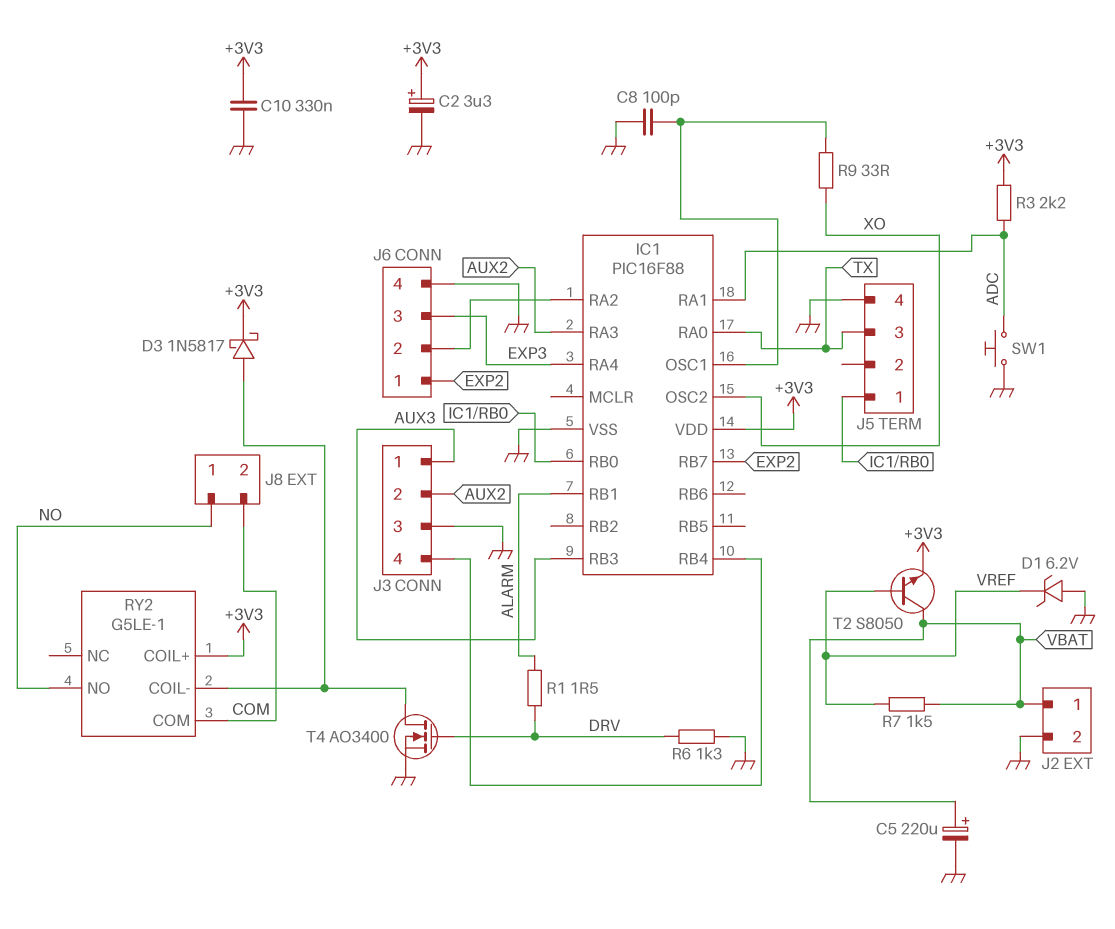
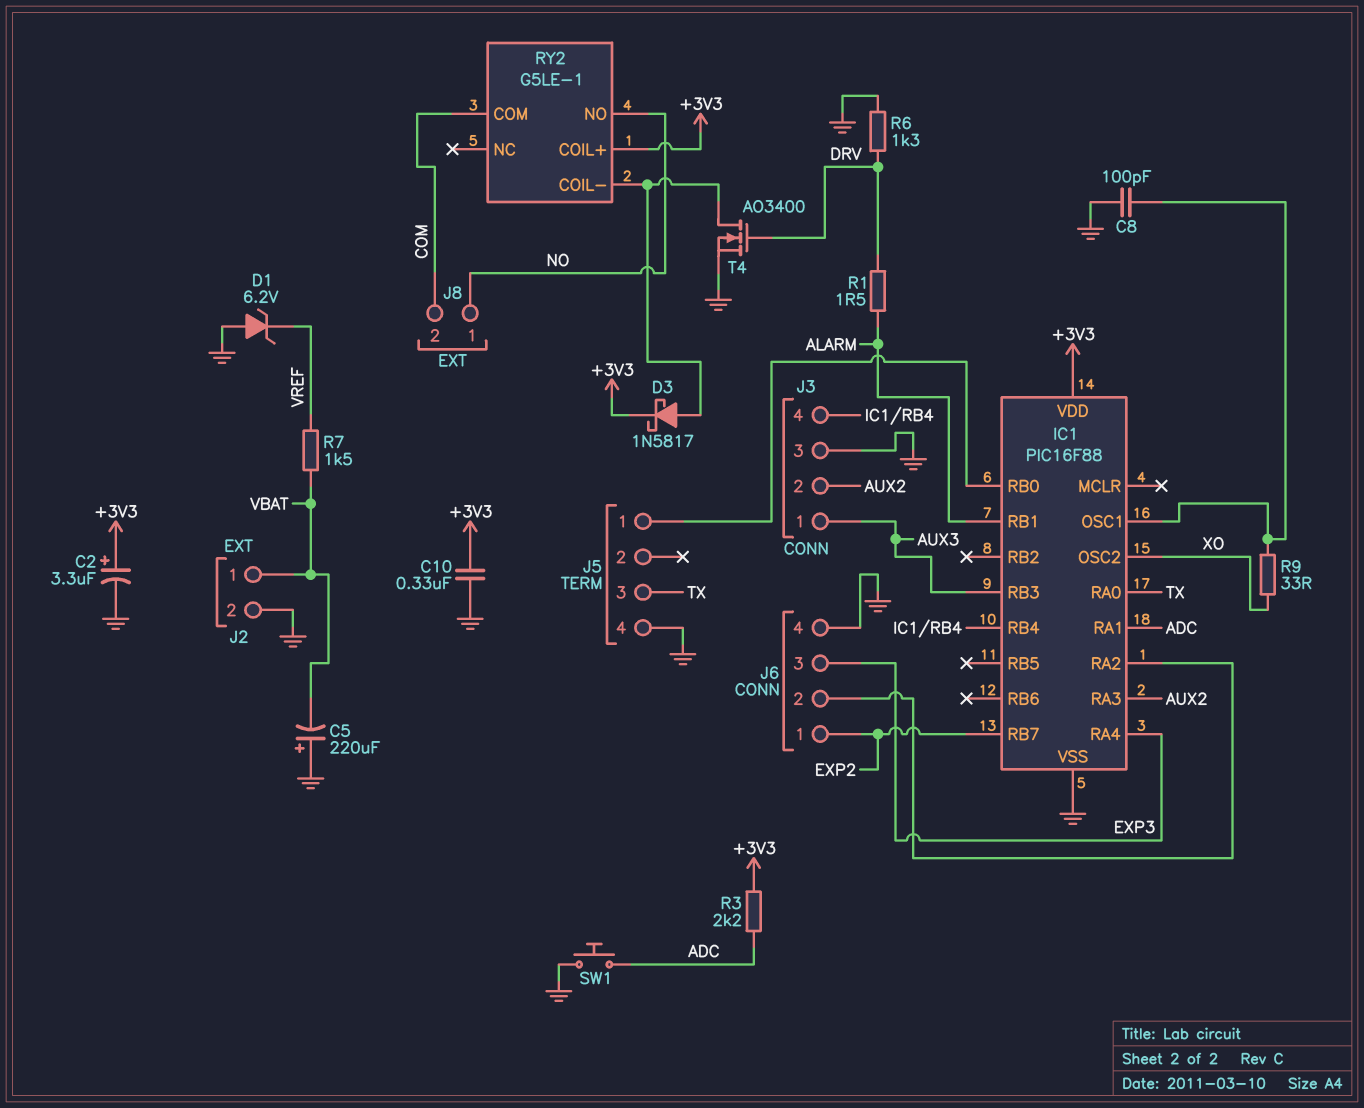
C5: 220uF (plus VBAT, minus GND) -> 220uF (plus GND, minus VBAT)
T2: NPN S8050 (B VREF, C VBAT, E +3V3) -> none

